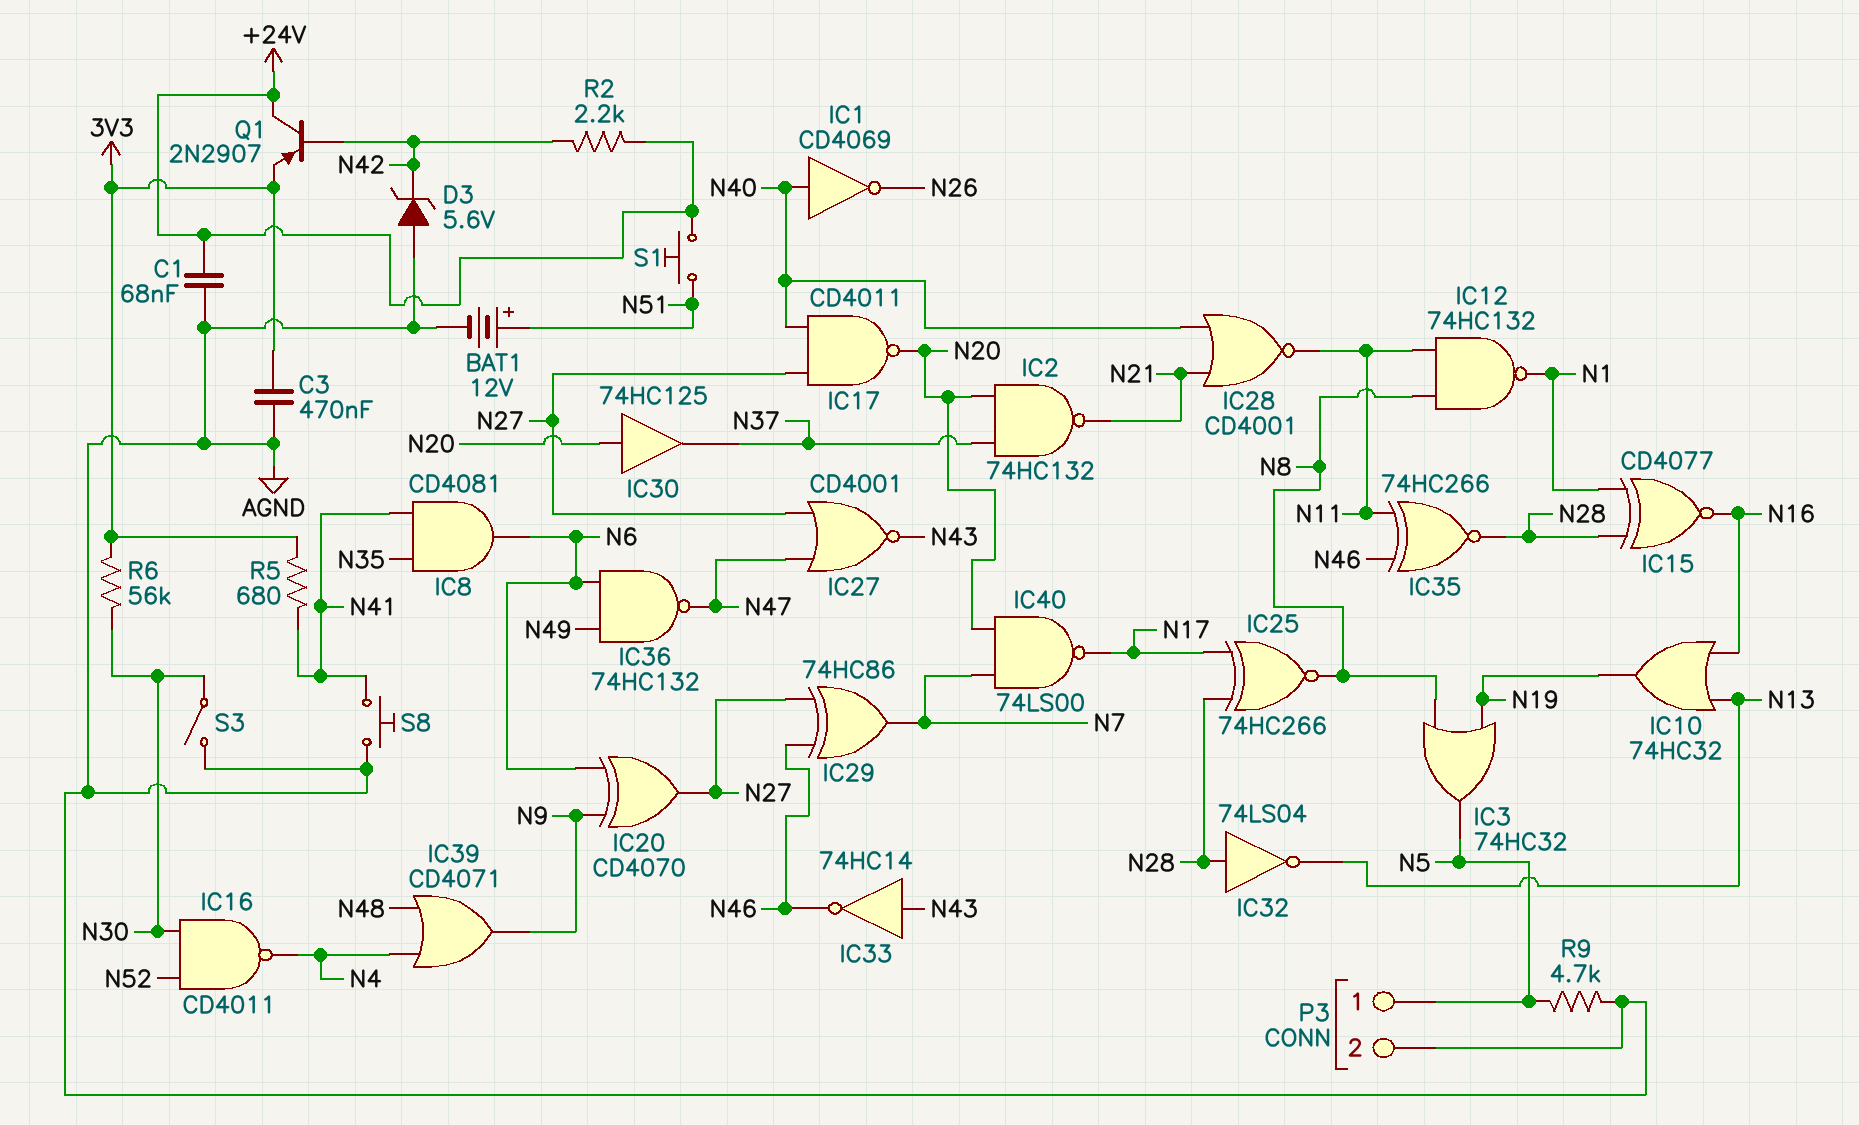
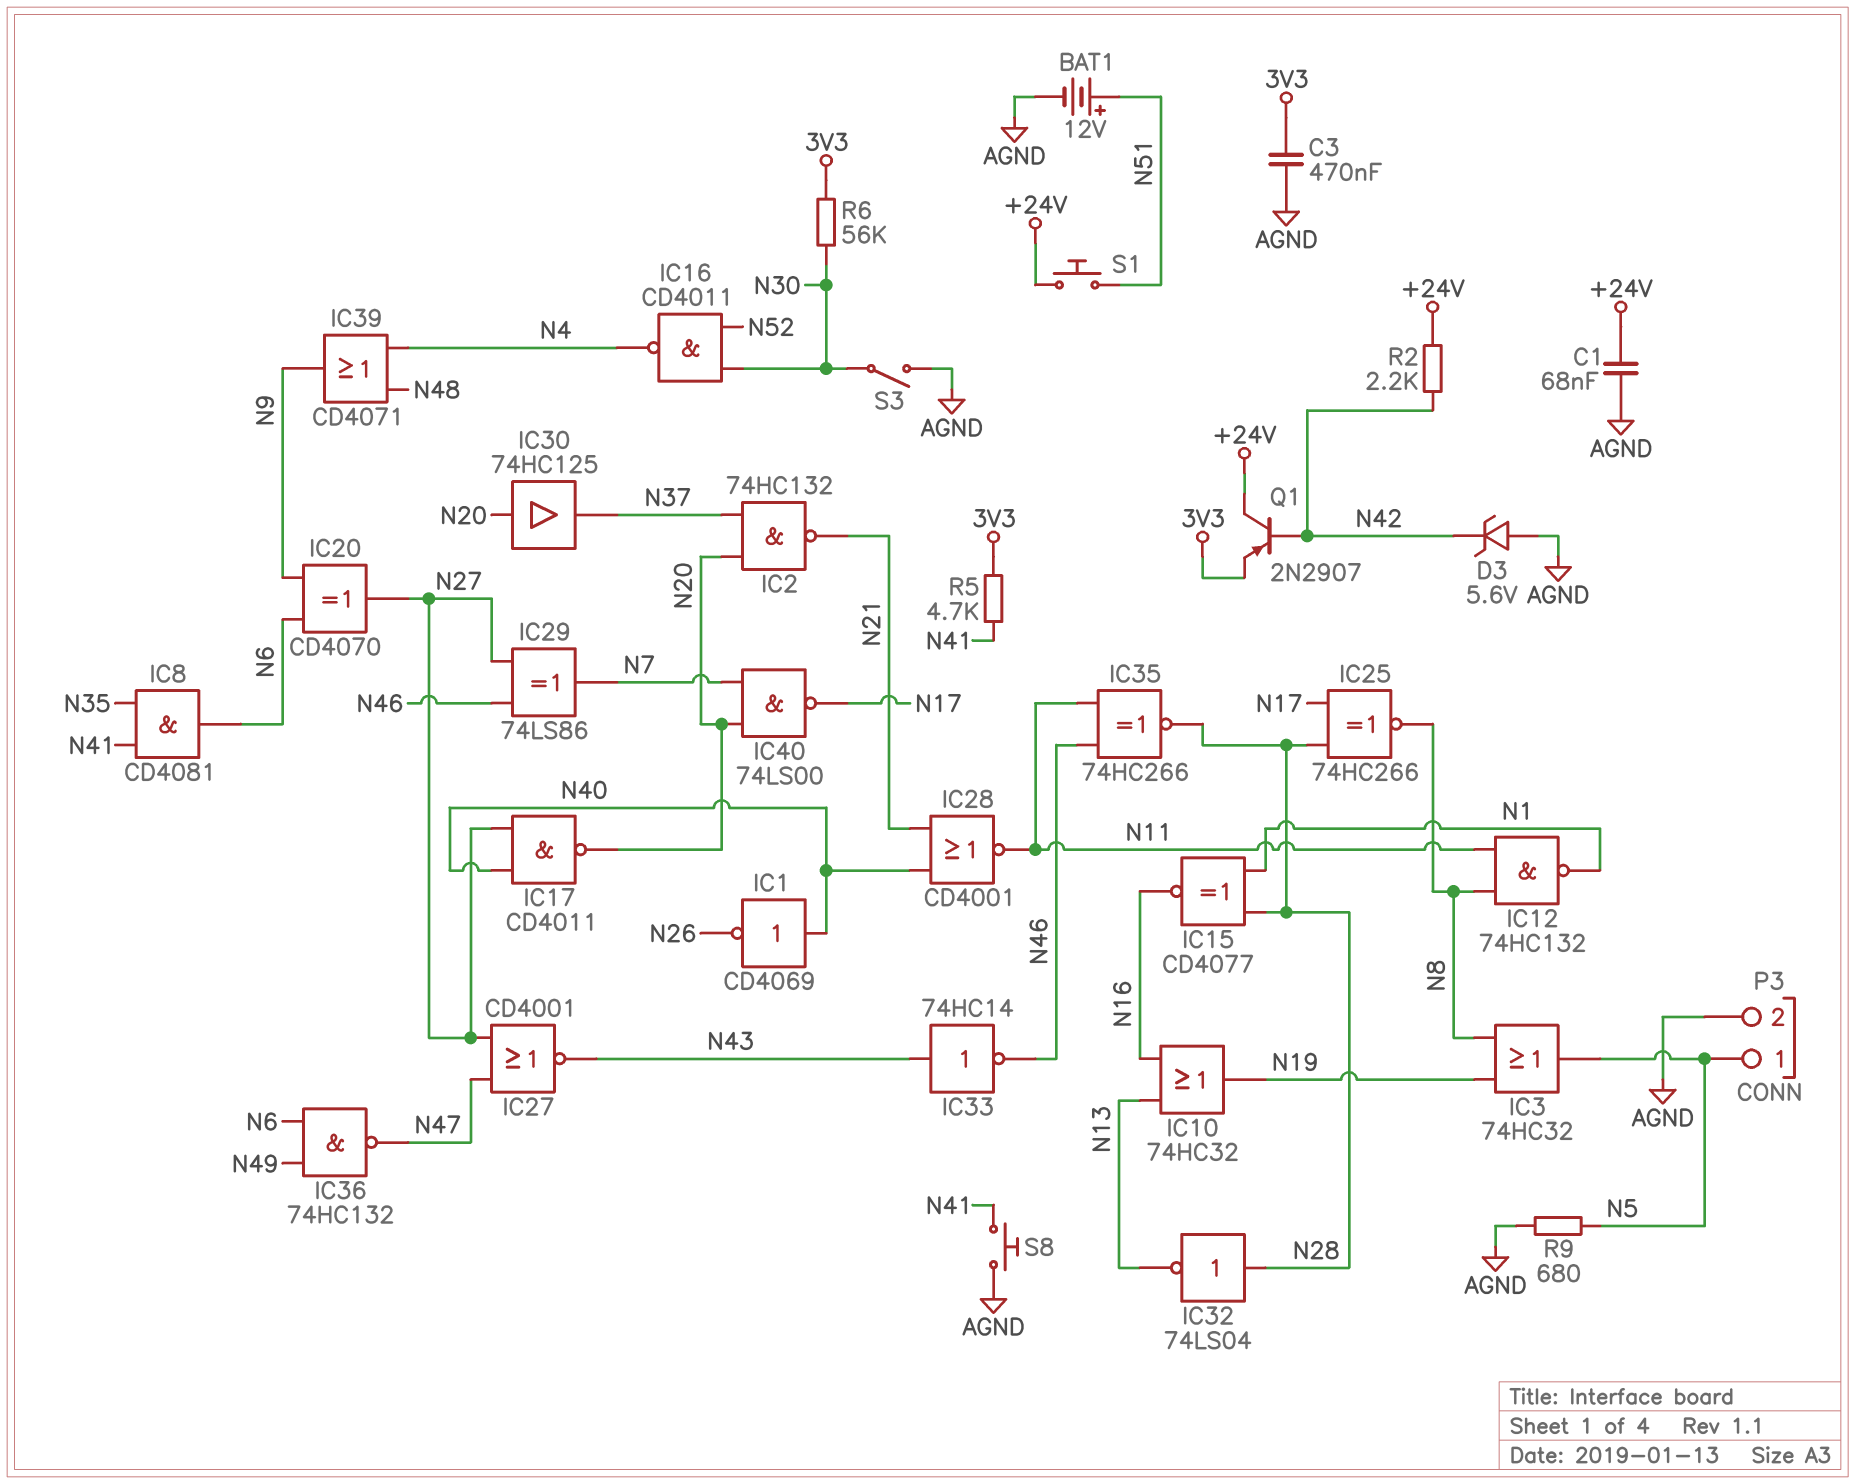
IC29: XOR 74HC86 (in N27, in N46, out N7) -> XOR 74LS86 (in N27, in N46, out N7)
R5: 680 (3V3, N41) -> 4.7k (3V3, N41)
R9: 4.7k (AGND, N5) -> 680 (AGND, N5)

